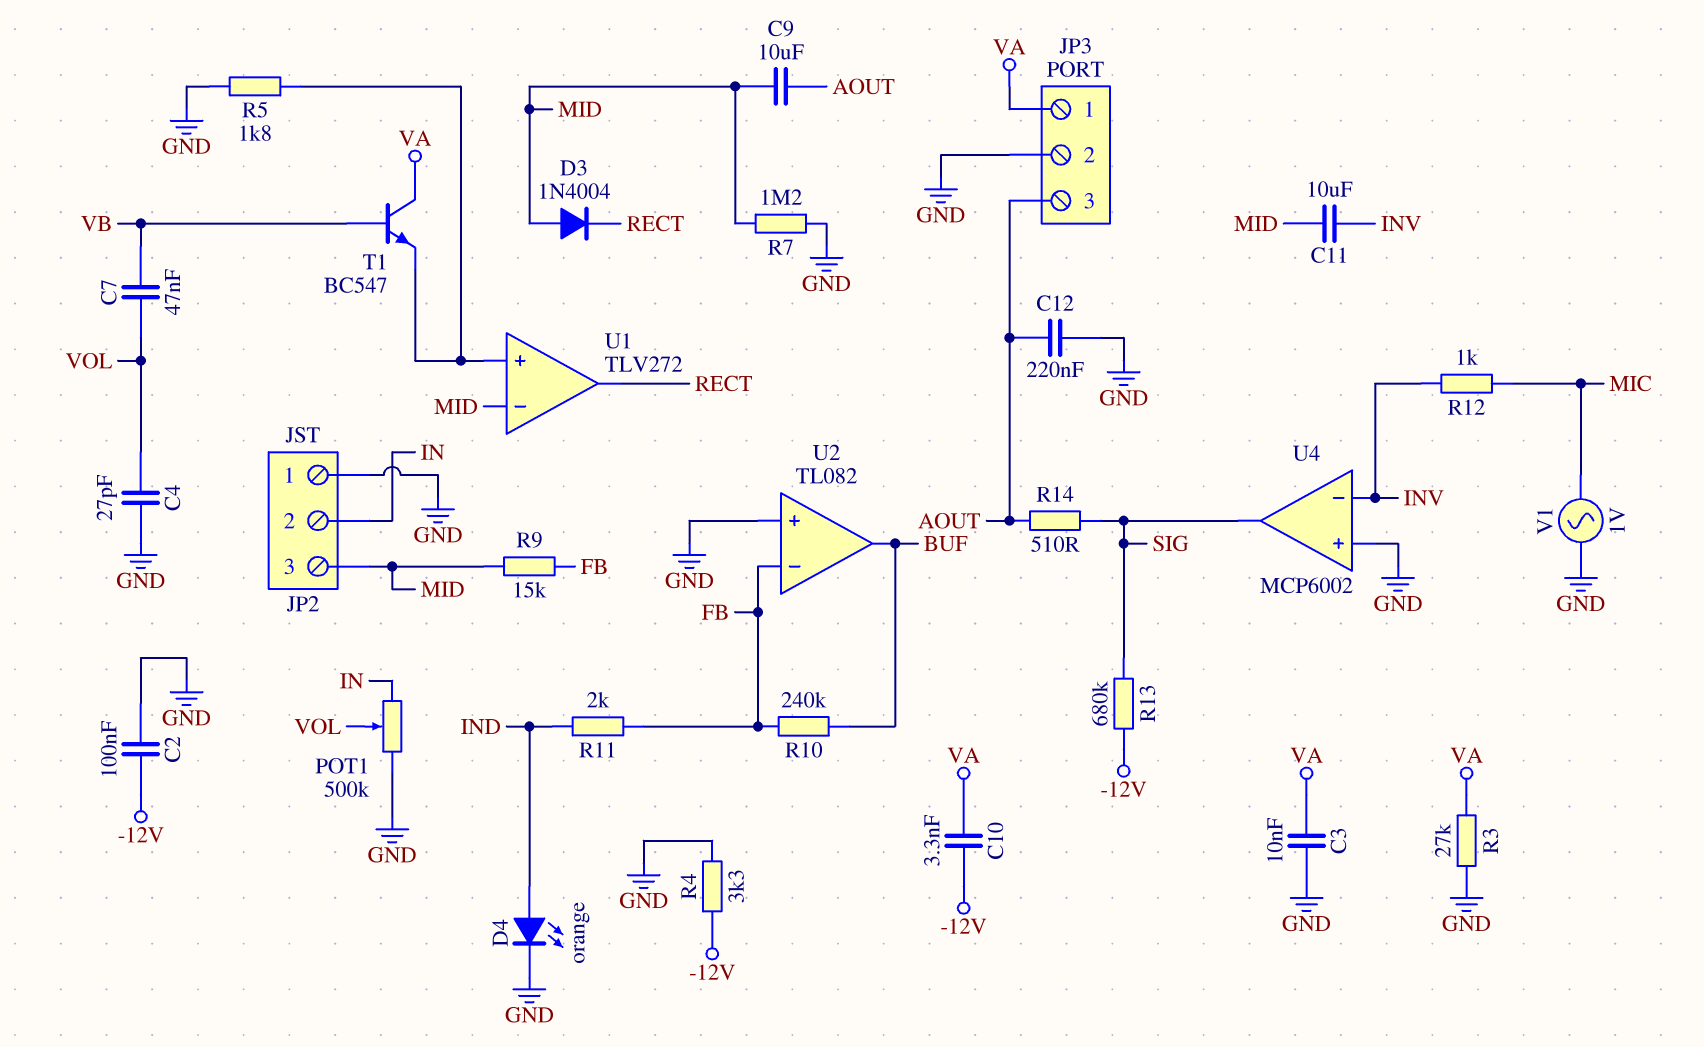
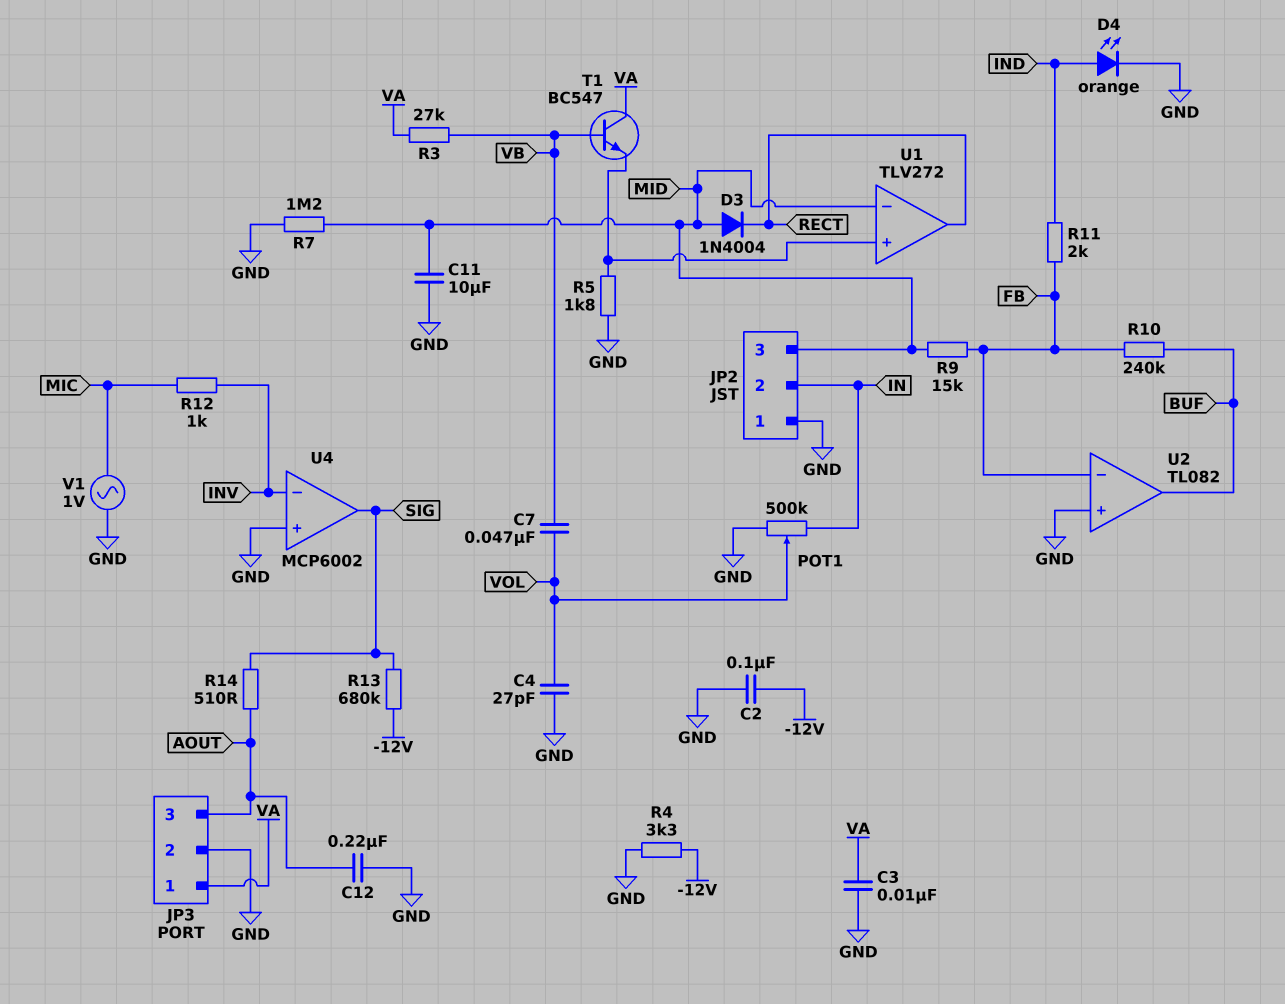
C9: 10uF (AOUT, MID) -> none
C10: 3.3nF (-12V, VA) -> none
C11: 10uF (INV, MID) -> 10uF (GND, MID)
R3: 27k (GND, VA) -> 27k (VA, VB)

